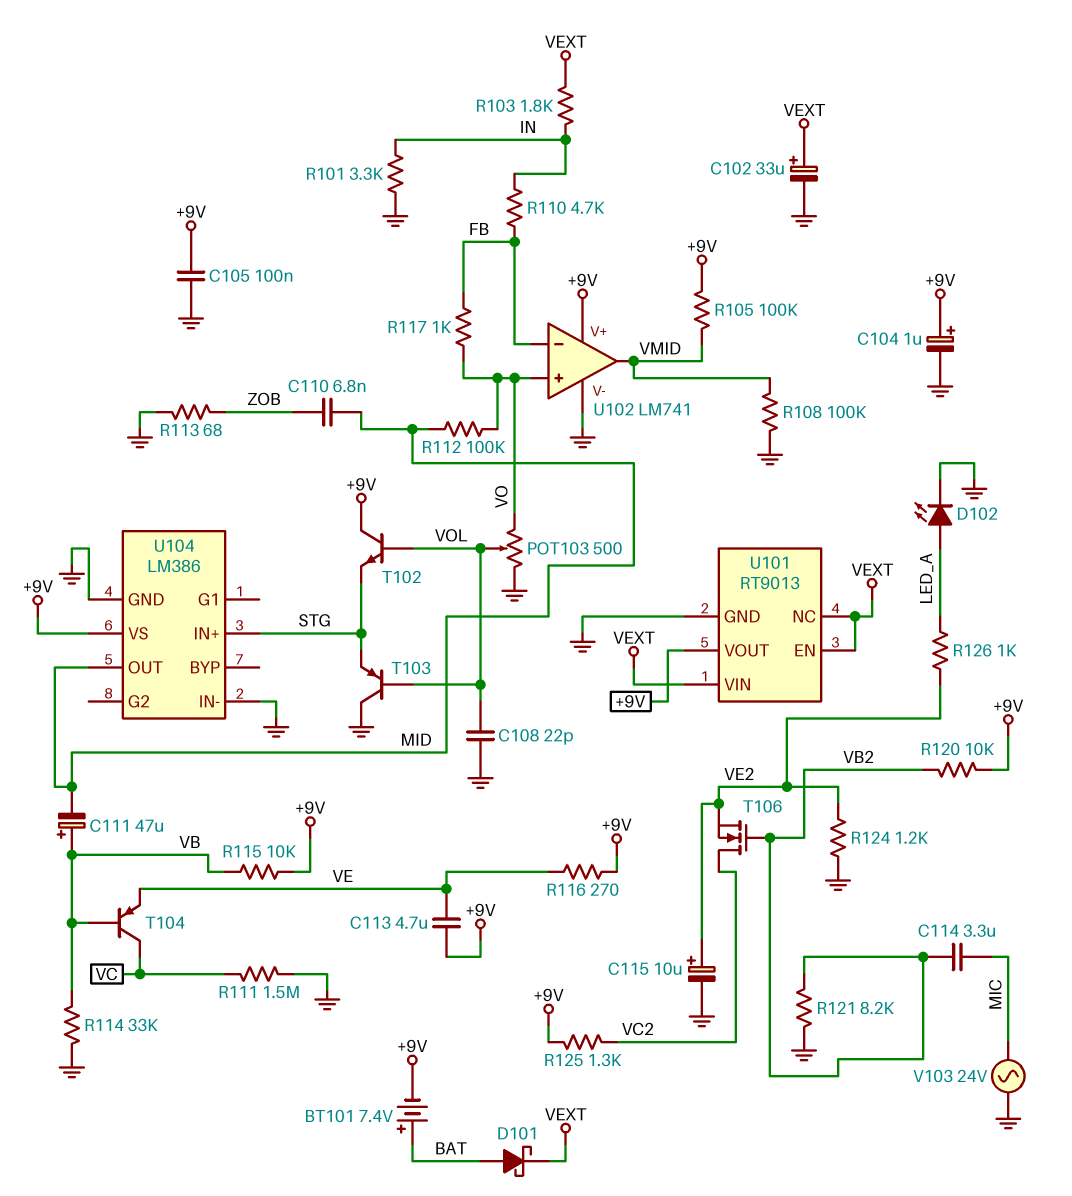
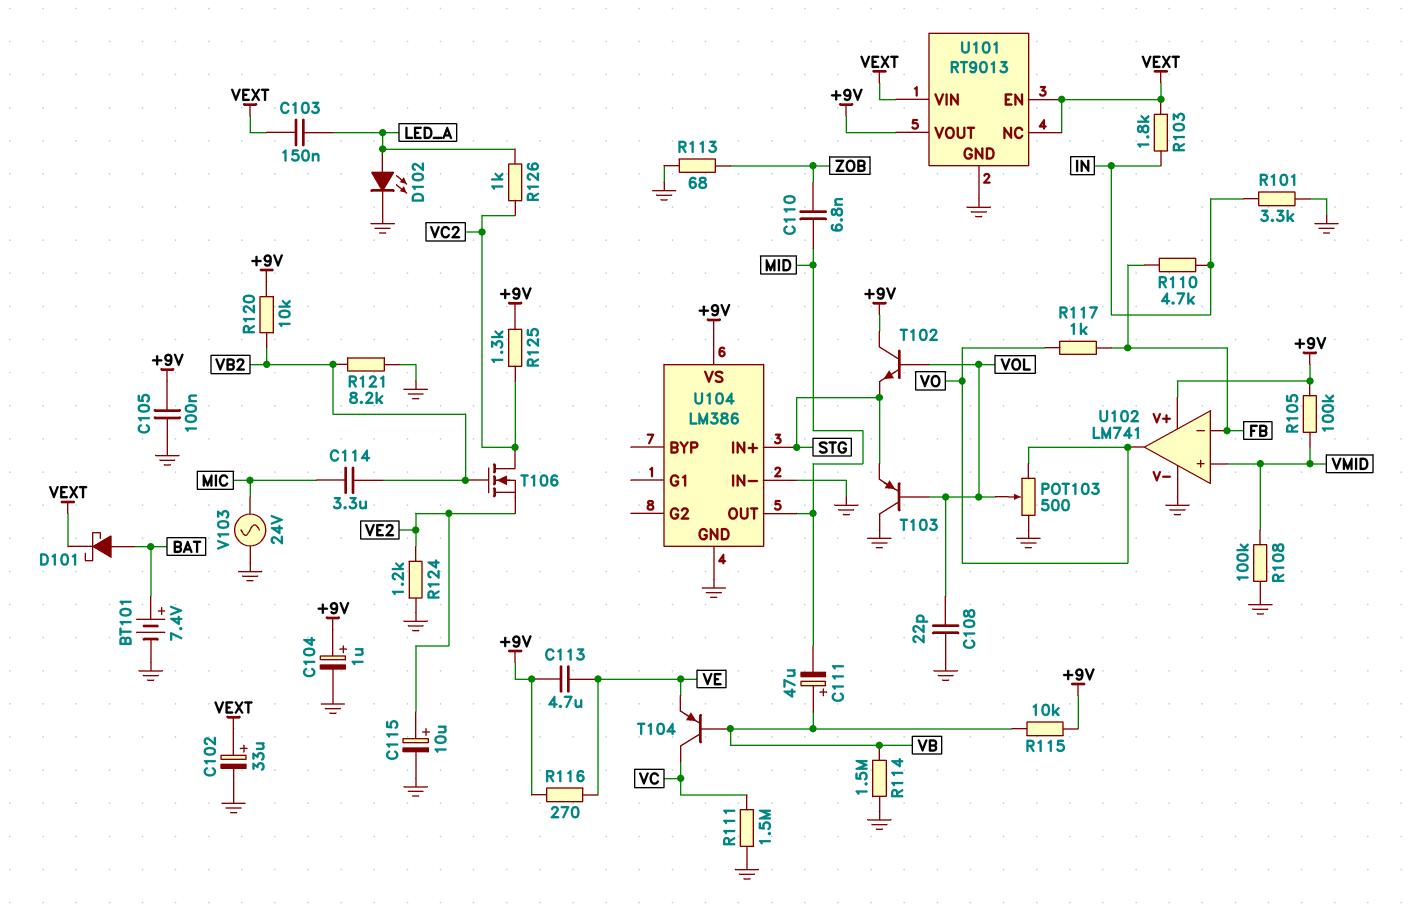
BT101: 7.4V (plus BAT, minus +9V) -> 7.4V (plus BAT, minus GND)
C103: none -> 150nF (LED_A, VEXT)
R112: 100k (MID, VO) -> none
R114: 33k (GND, VB) -> 1.5M (GND, VB)
R126: 1k (LED_A, VE2) -> 1k (LED_A, VC2)
U102 pin in+: VO -> VMID
U102 pin out: VMID -> VO

